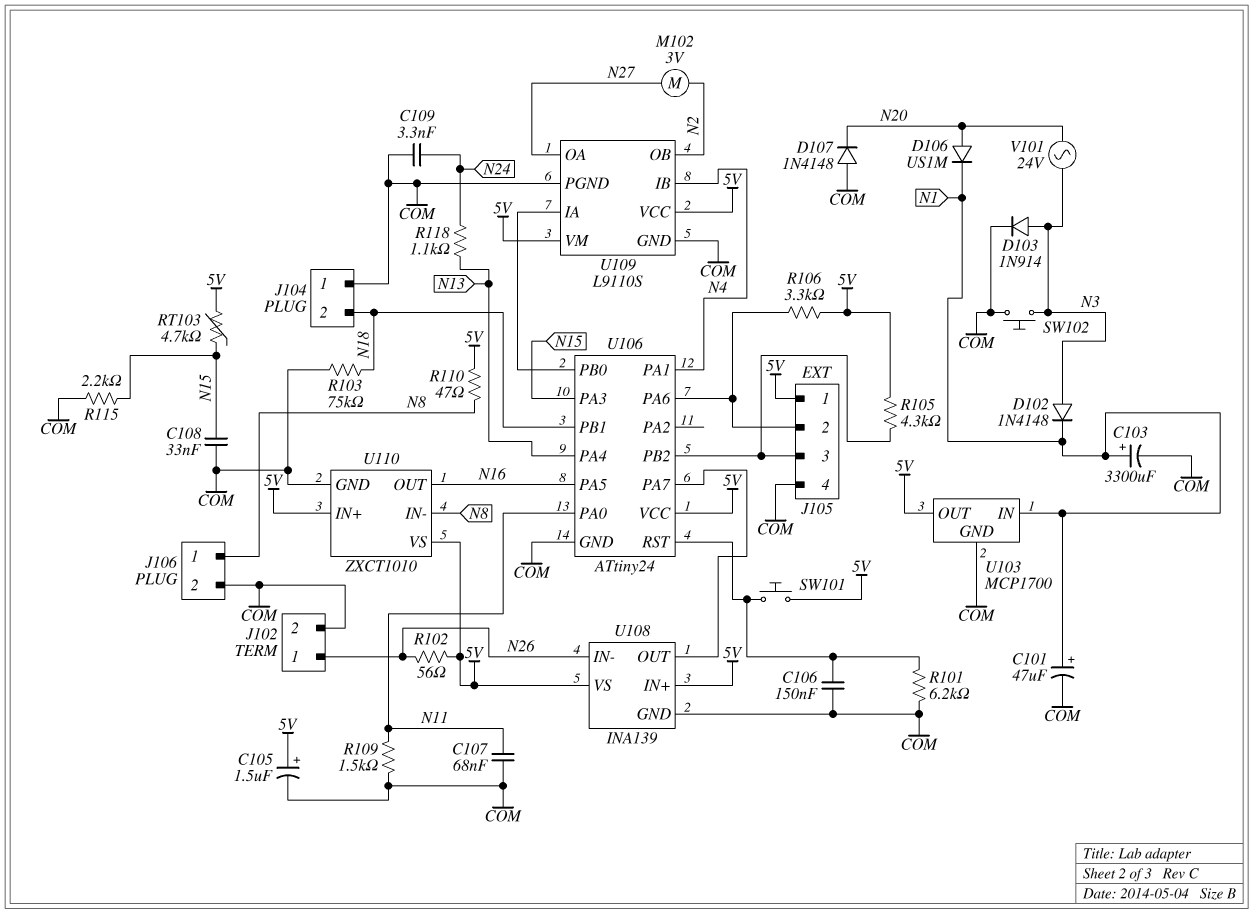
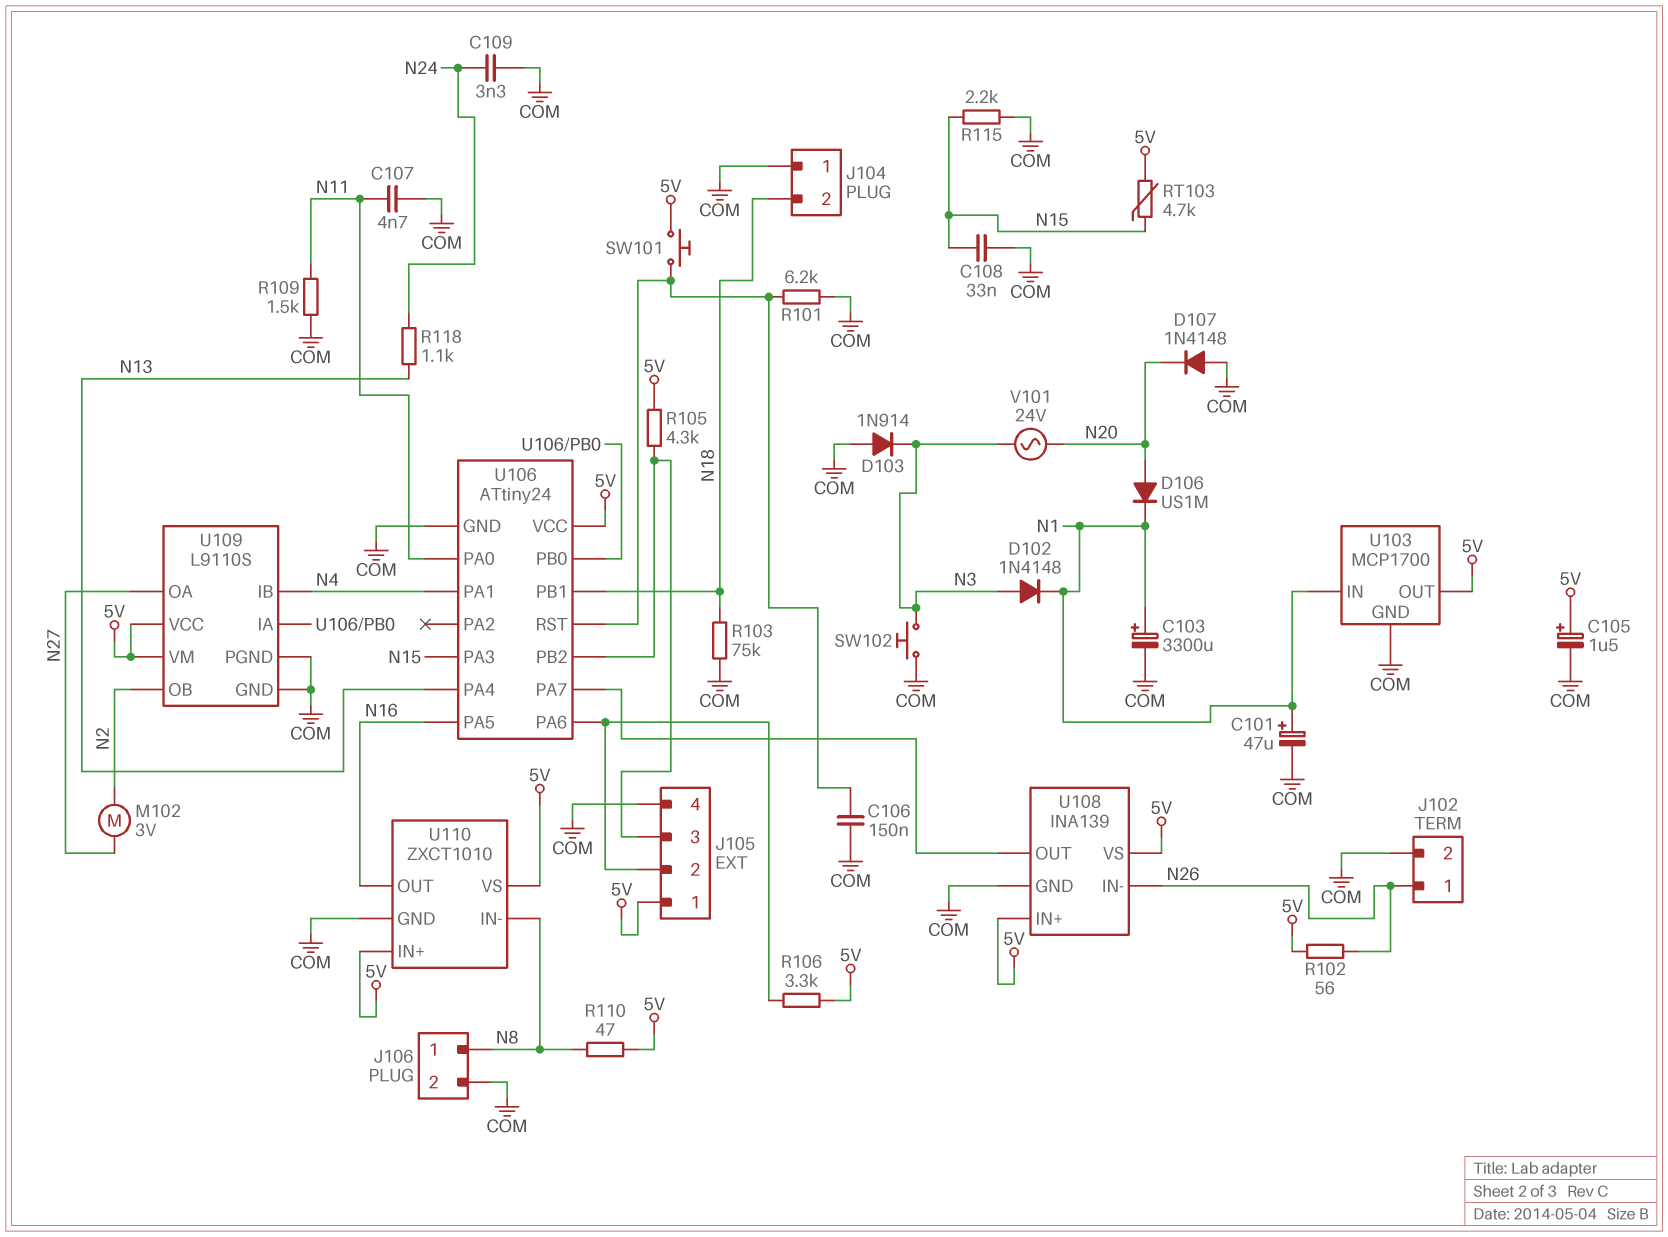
C107: 68nF (COM, N11) -> 4.7nF (COM, N11)
D103: diode 1N914 (A N3, K COM) -> diode 1N914 (A COM, K N3)

